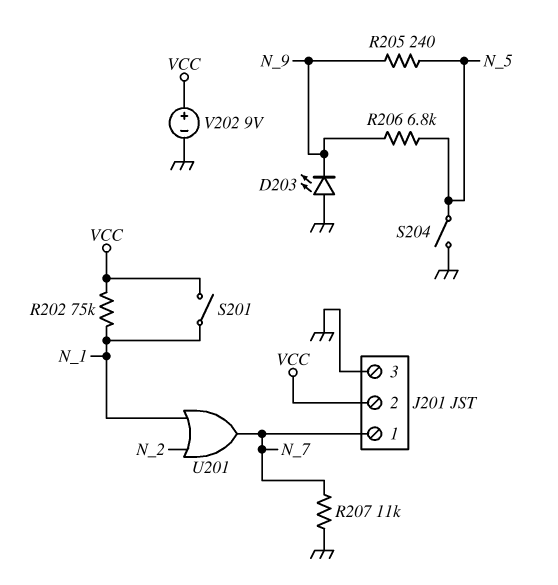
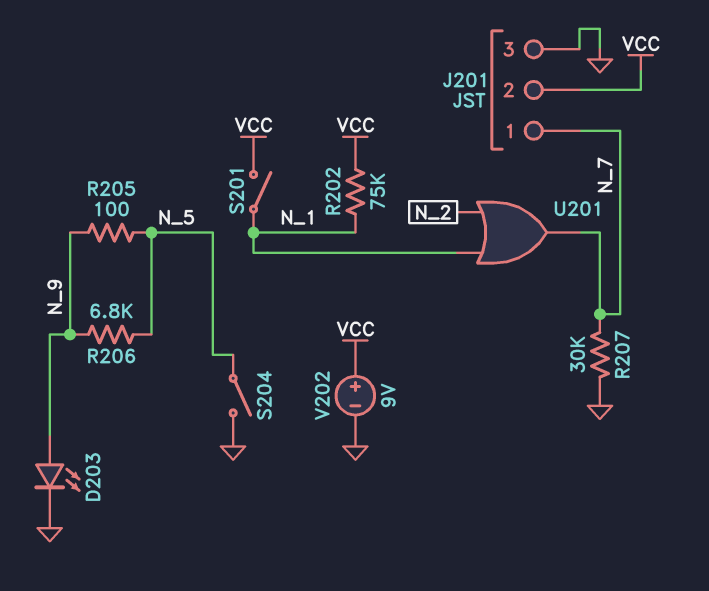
D203: LED (A GND, K N_9) -> LED (A N_9, K GND)
R205: 240 (N_5, N_9) -> 100 (N_5, N_9)
R207: 11k (GND, N_7) -> 30k (GND, N_7)

